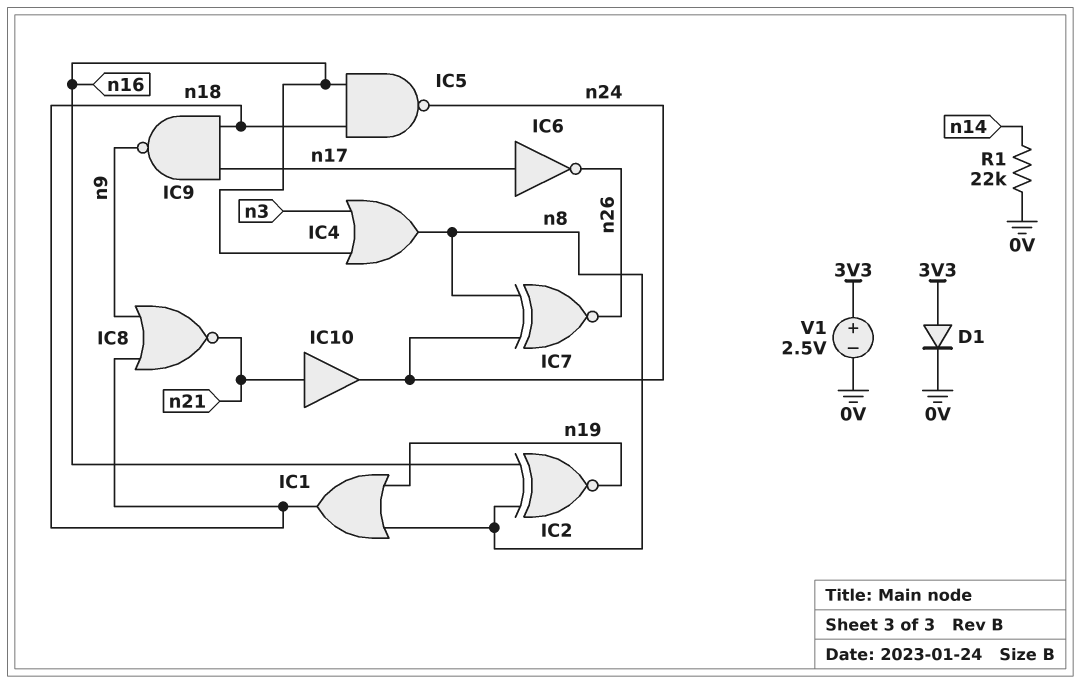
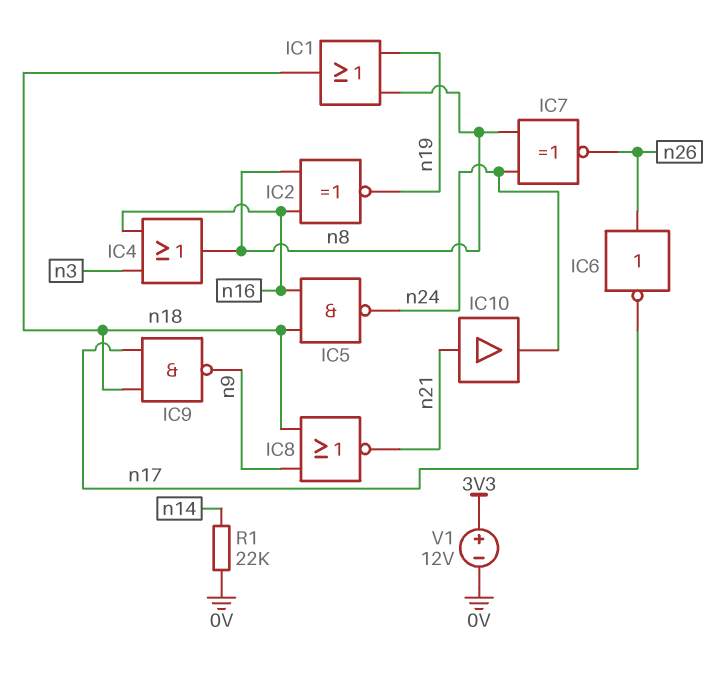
D1: diode (A 3V3, K 0V) -> none
IC6: NOT (in n17, out n26) -> NOT (in n26, out n17)
V1: 2.5V (plus 3V3, minus 0V) -> 12V (plus 3V3, minus 0V)

